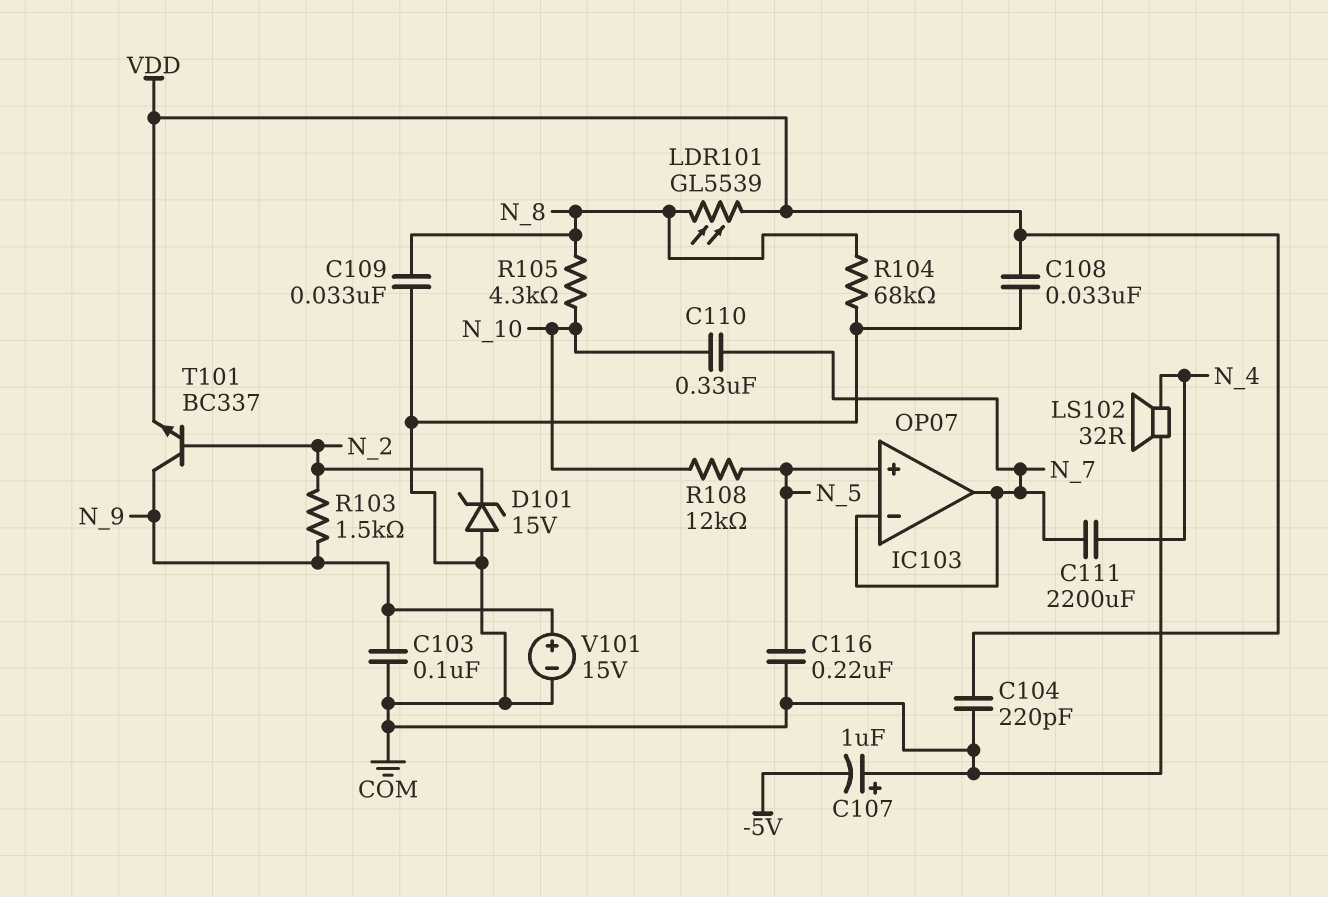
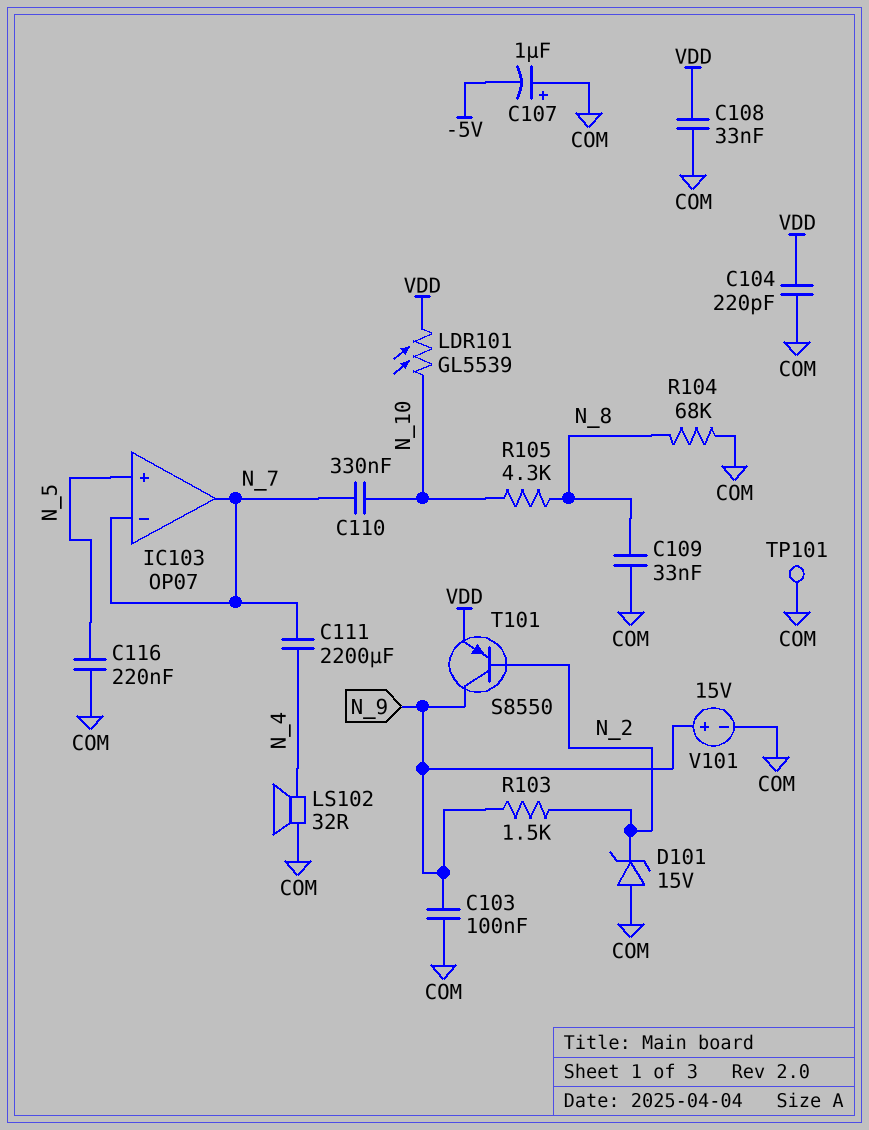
LDR101: GL5539 (N_8, VDD) -> GL5539 (N_10, VDD)
R108: 12k (N_5, N_10) -> none
T101: NPN BC337 (B N_2, C N_9, E VDD) -> PNP S8550 (B N_2, C N_9, E VDD)
TP101: none -> test point (COM)

